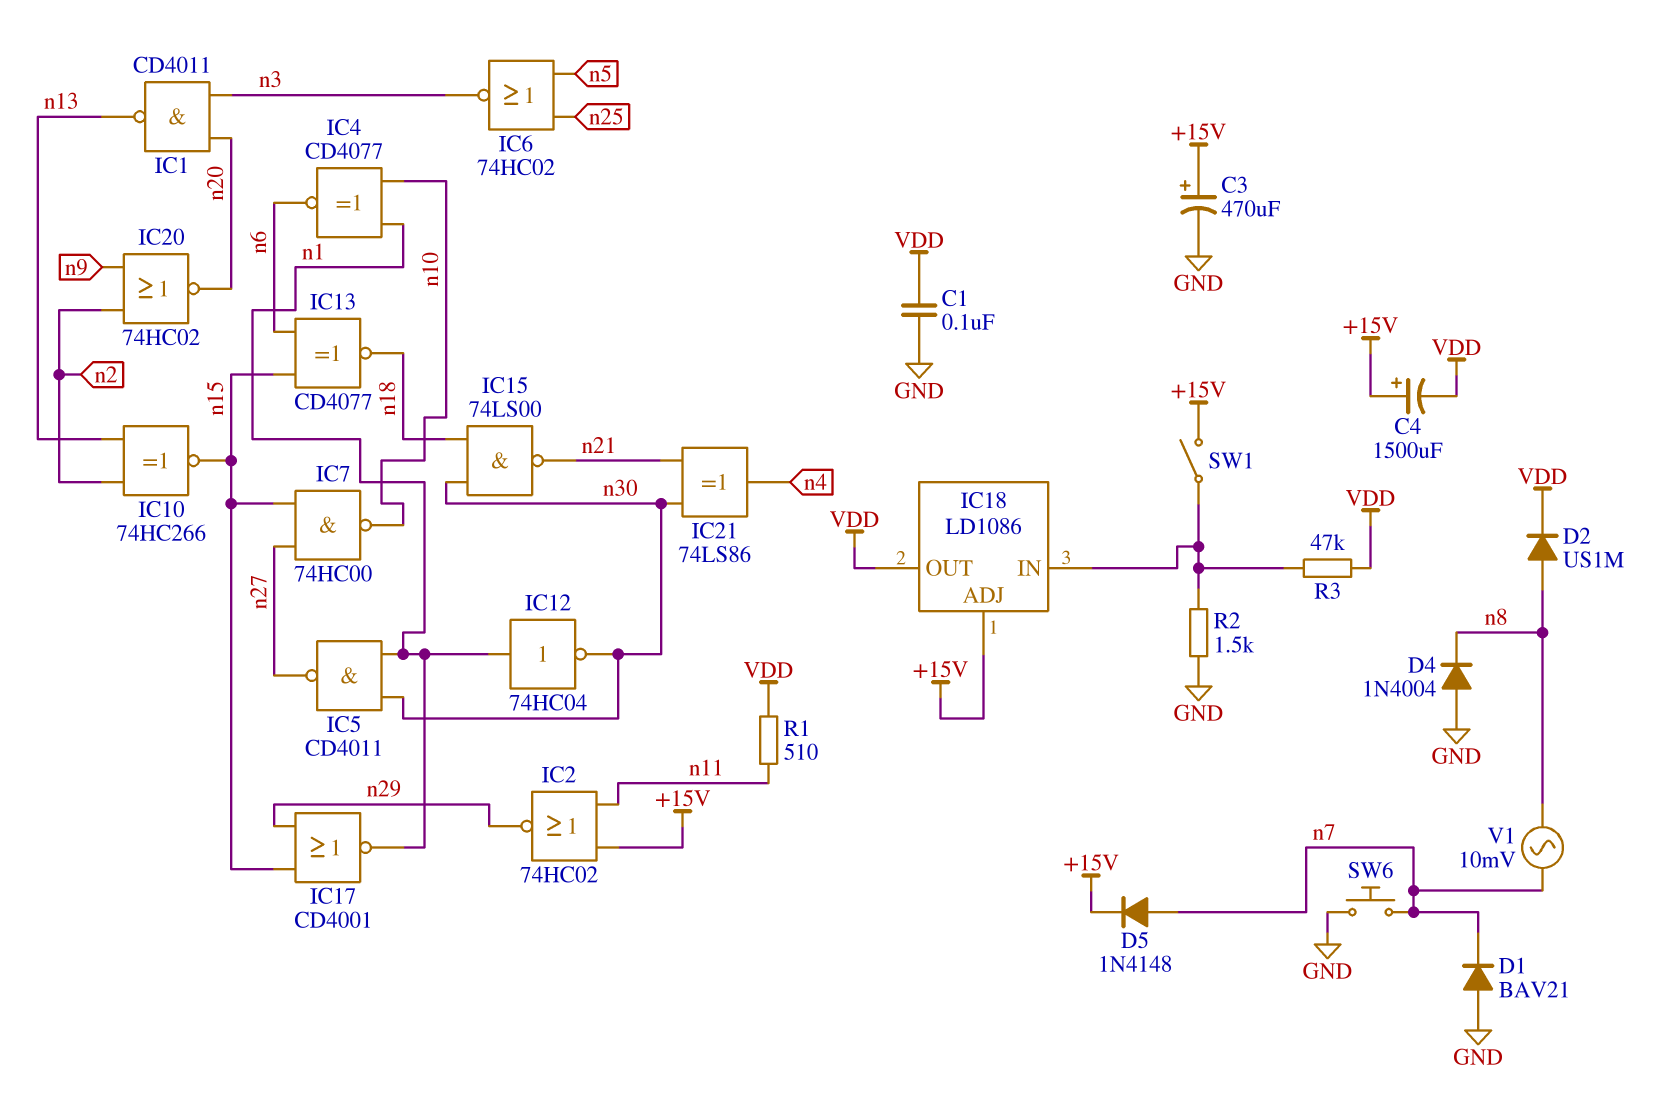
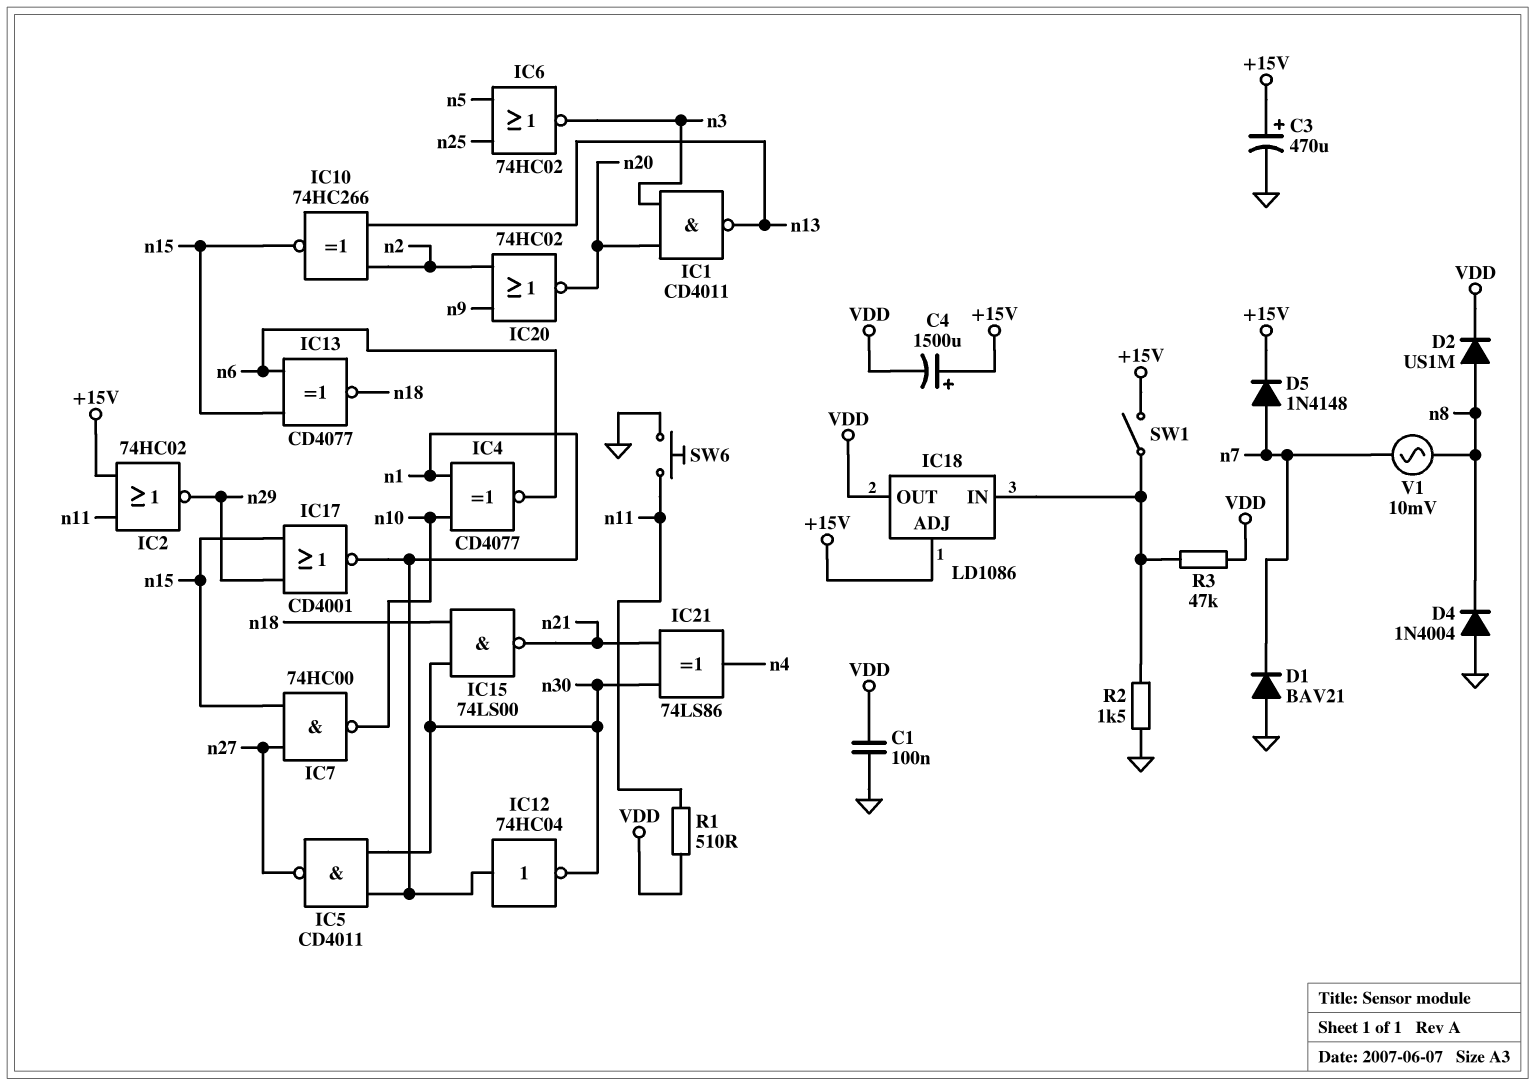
SW6: button (GND, n7) -> button (GND, n11)

